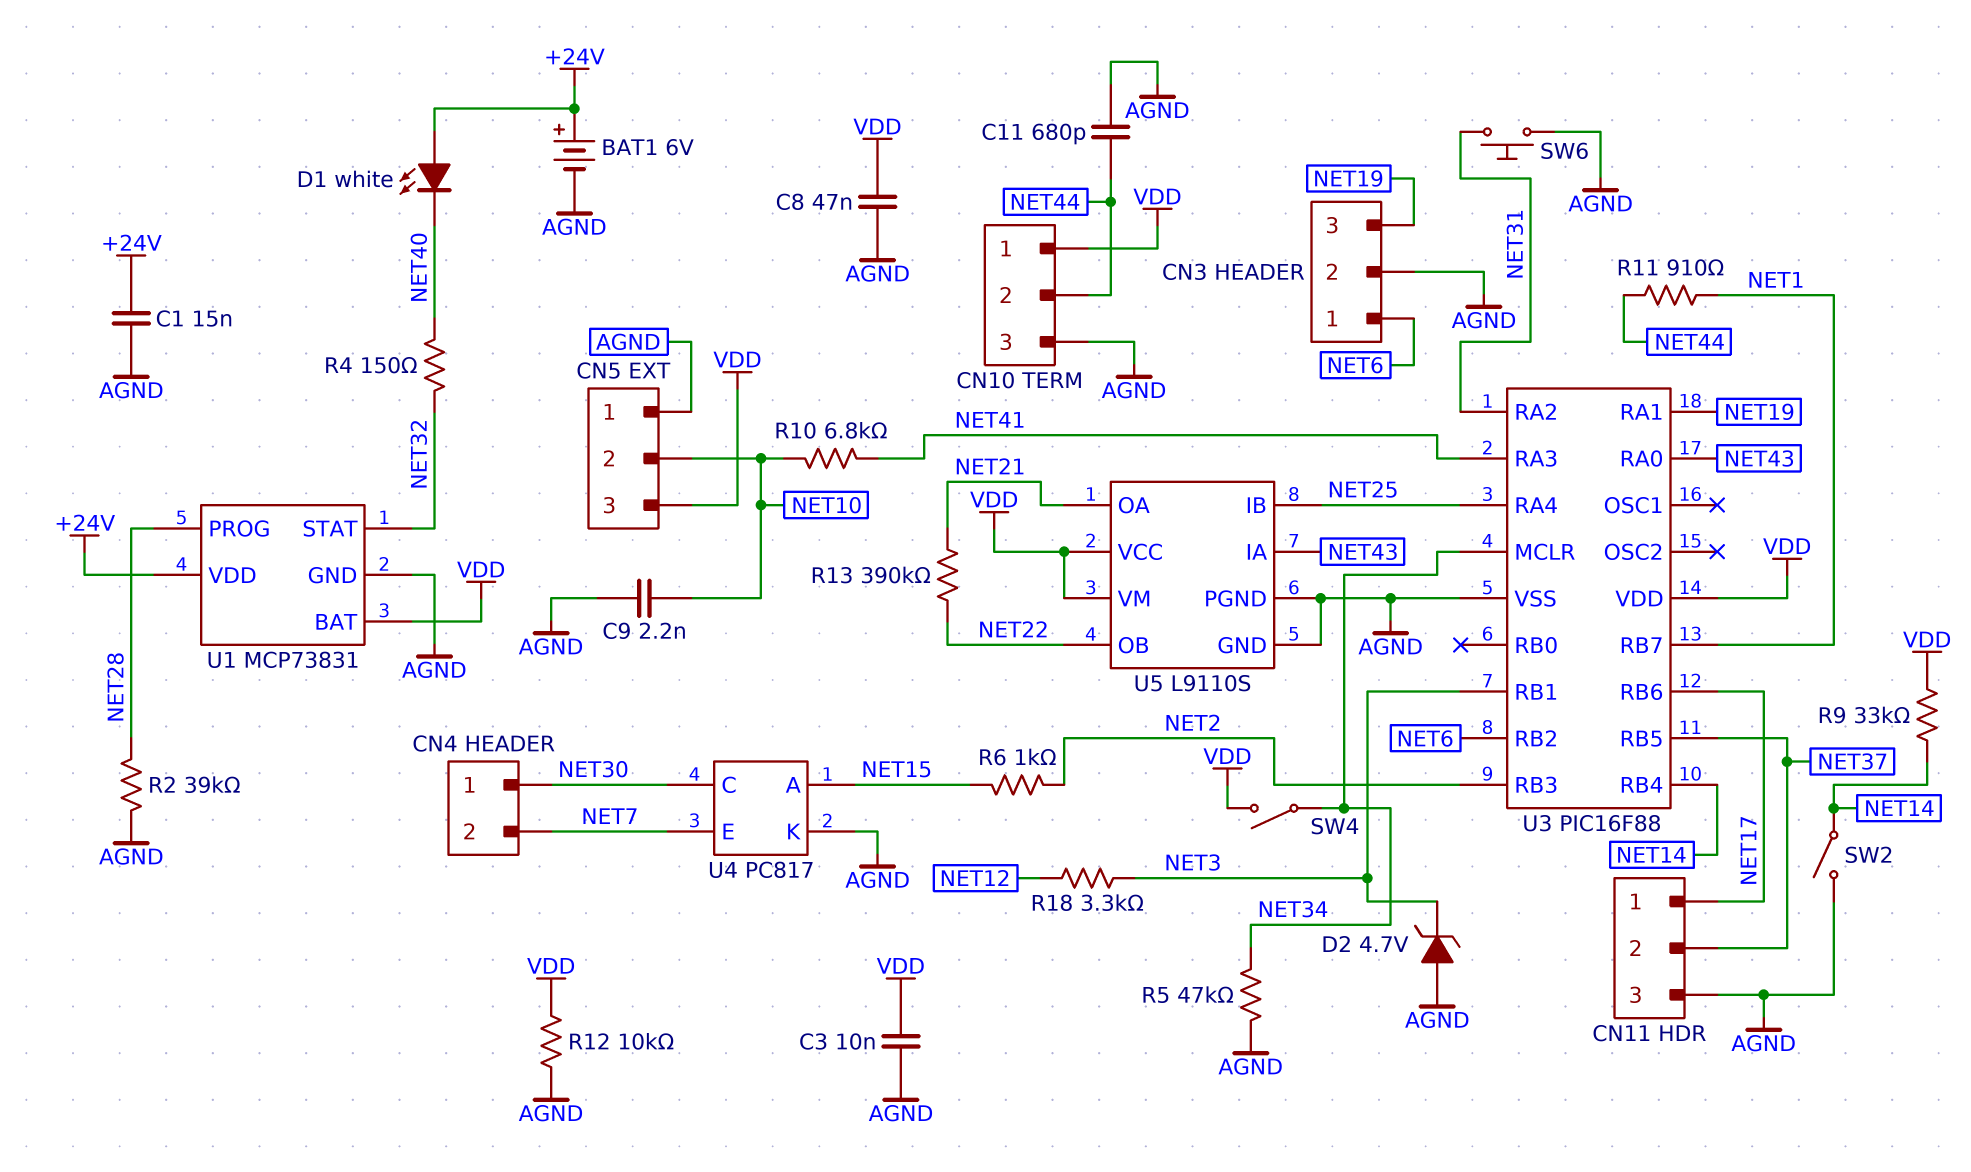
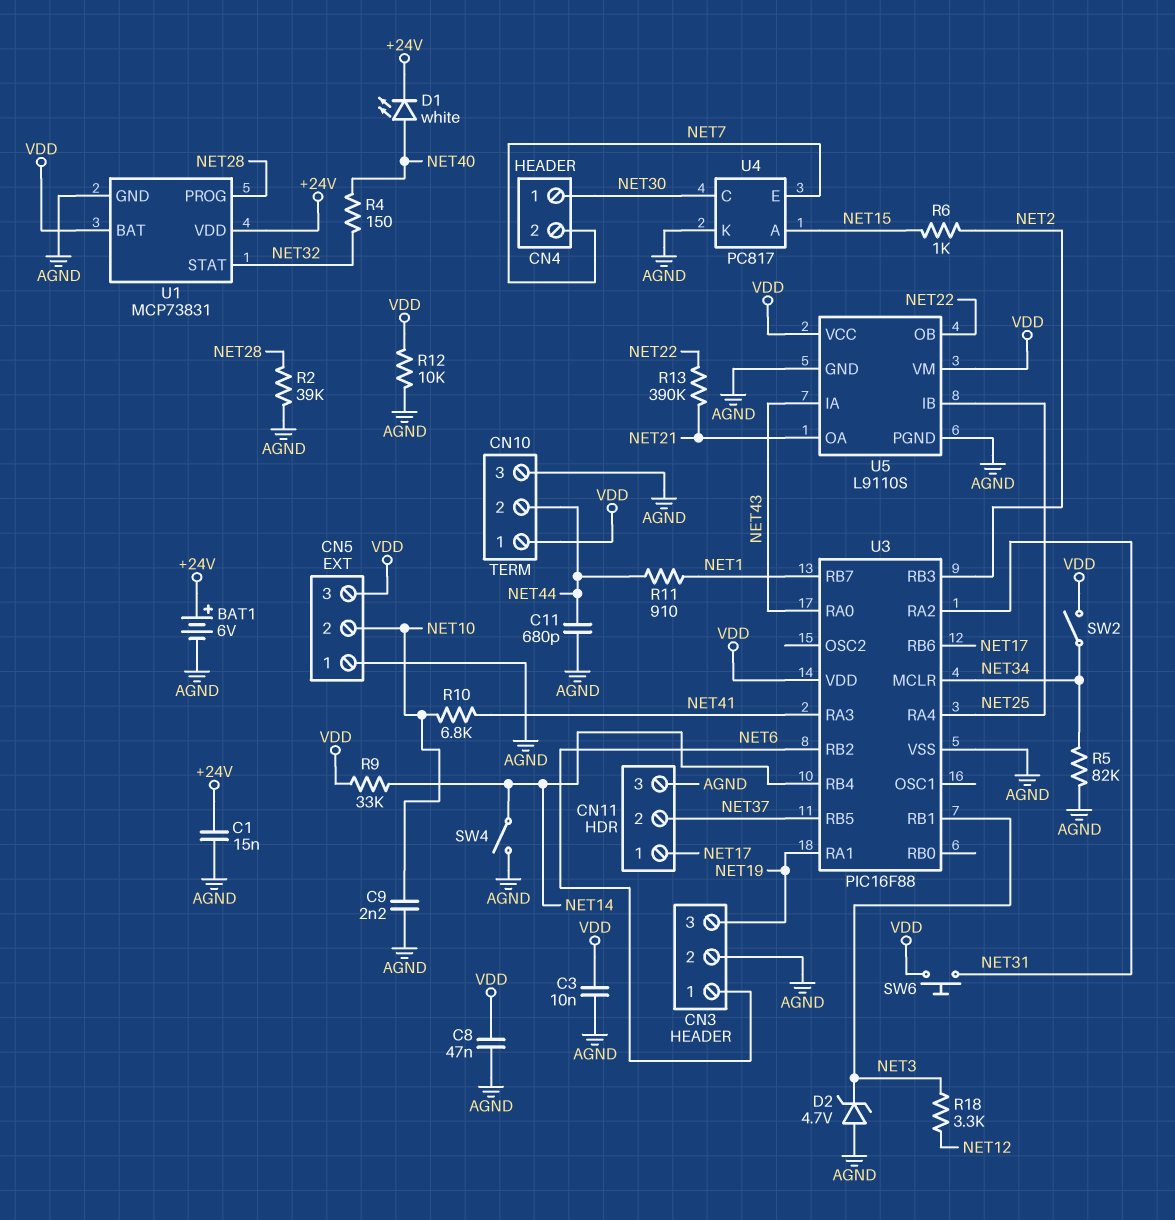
D1: LED white (A +24V, K NET40) -> LED white (A NET40, K +24V)
R5: 47k (AGND, NET34) -> 82k (AGND, NET34)
SW2: switch (AGND, NET14) -> switch (NET34, VDD)
SW4: switch (NET34, VDD) -> switch (AGND, NET14)
SW6: button (AGND, NET31) -> button (NET31, VDD)

